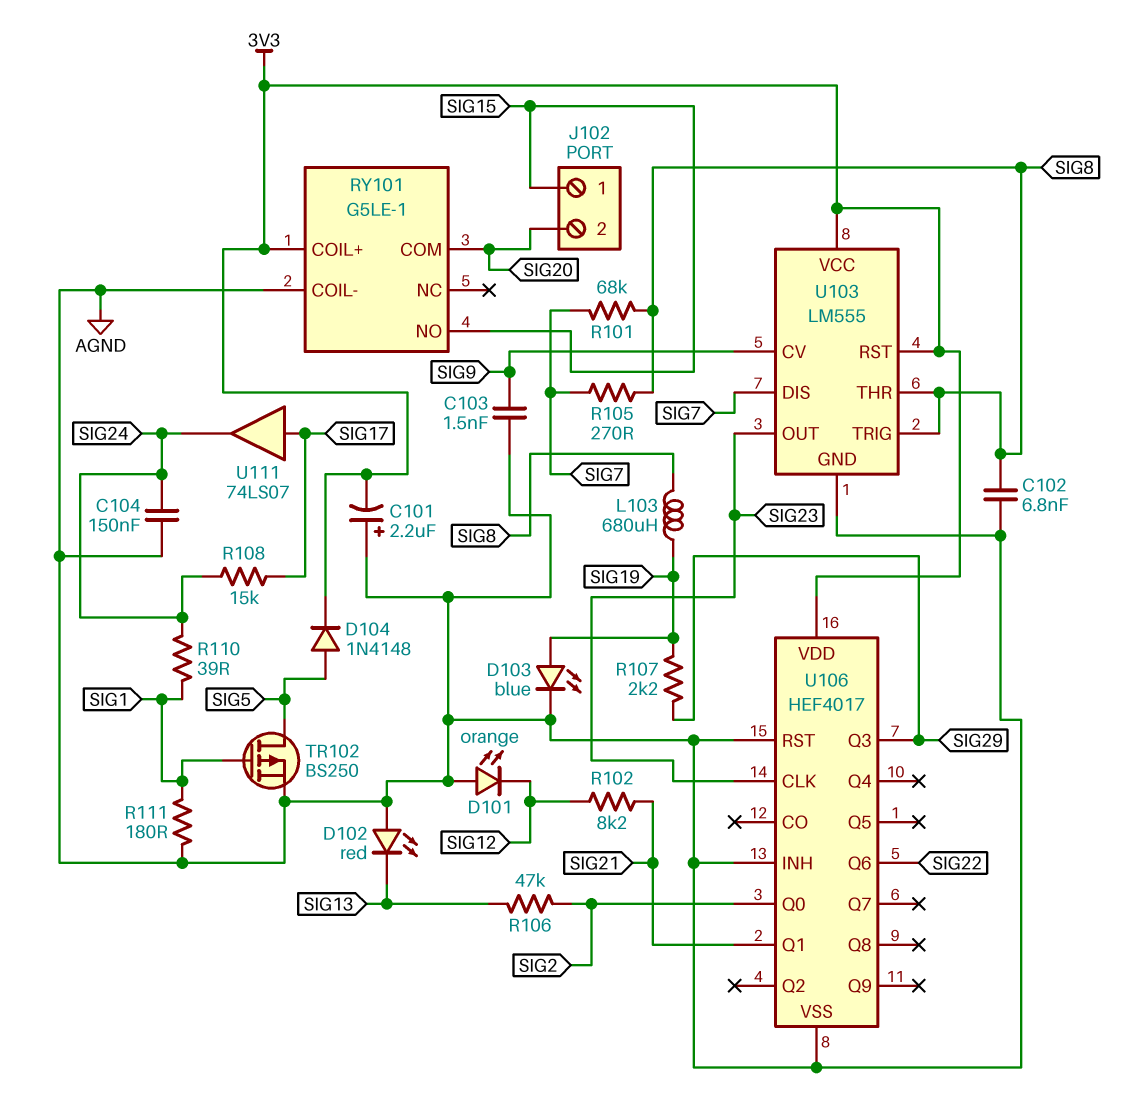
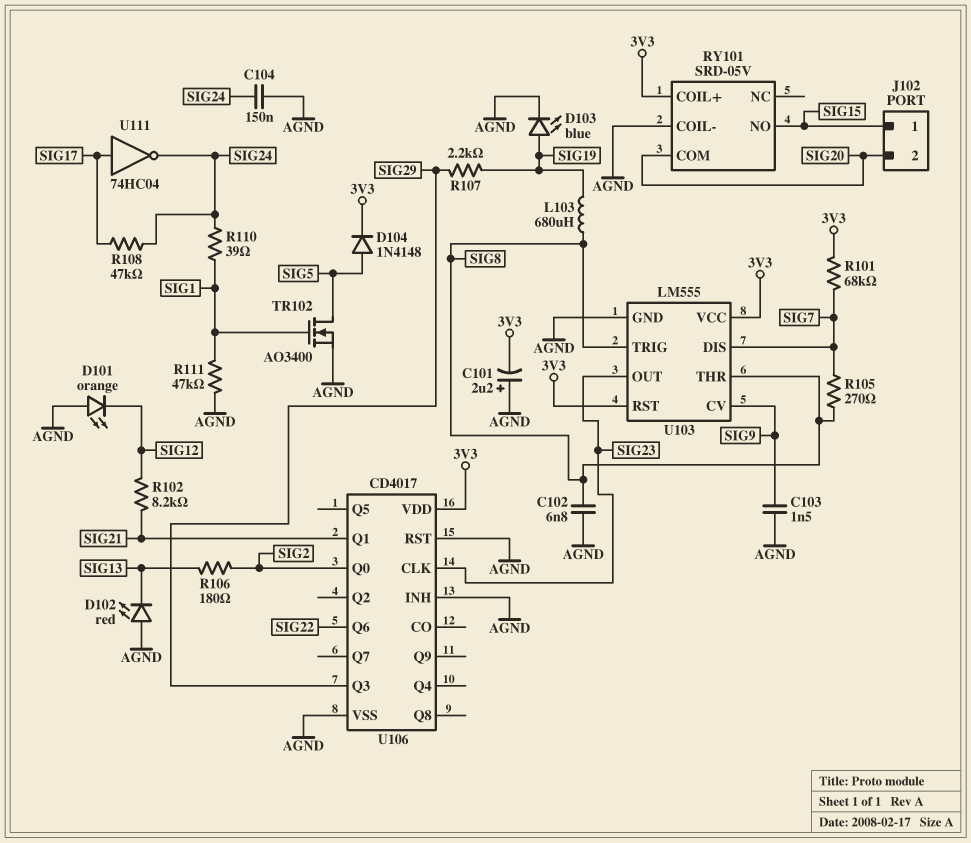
R101: 68k (SIG7, SIG8) -> 68k (3V3, SIG7)
R106: 47k (SIG2, SIG13) -> 180 (SIG2, SIG13)
R108: 15k (SIG17, SIG24) -> 47k (SIG17, SIG24)
R111: 180 (AGND, SIG1) -> 47k (AGND, SIG1)
RY101: G5LE-1 -> SRD-05V
TR102: PMOS BS250 (G SIG1, D SIG5, S AGND) -> NMOS AO3400 (G SIG1, D SIG5, S AGND)
U106: HEF4017 -> CD4017
U111: buffer 74LS07 (in SIG17, out SIG24) -> NOT 74HC04 (in SIG17, out SIG24)

